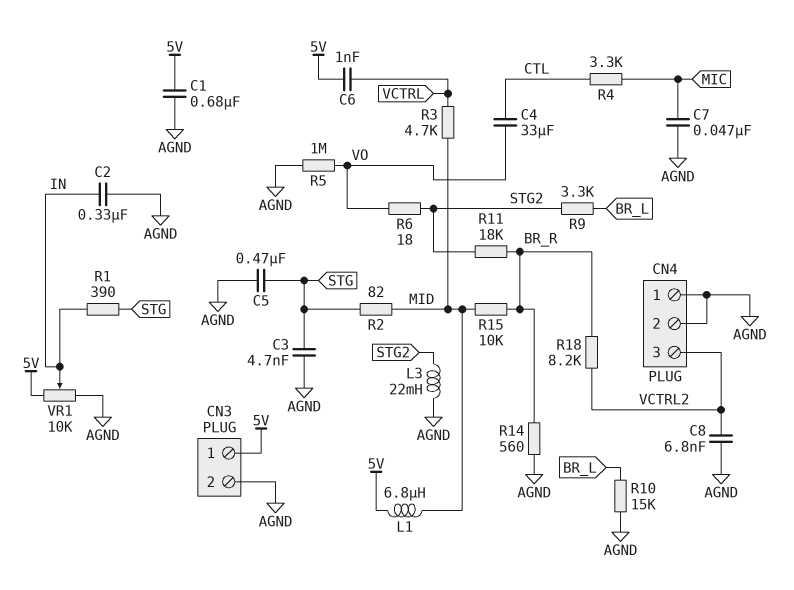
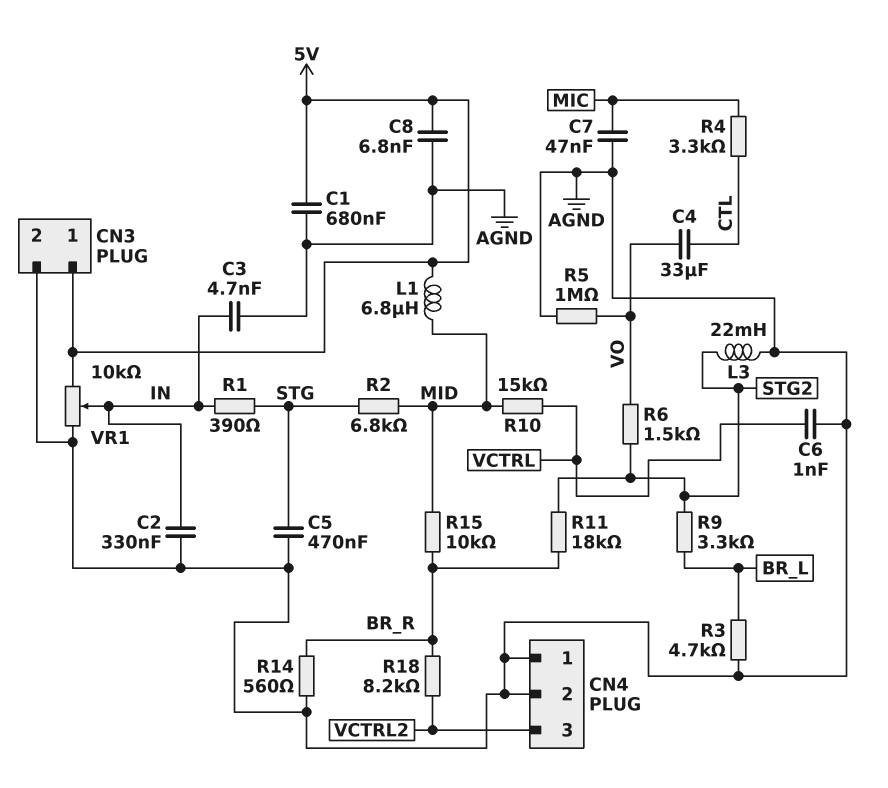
C3: 4.7nF (AGND, STG) -> 4.7nF (AGND, IN)
C6: 1nF (5V, VCTRL) -> 1nF (AGND, VCTRL)
C8: 6.8nF (AGND, VCTRL2) -> 6.8nF (5V, AGND)
R2: 82 (MID, STG) -> 6.8k (MID, STG)
R3: 4.7k (MID, VCTRL) -> 4.7k (AGND, BR_L)
R6: 18 (STG2, VO) -> 1.5k (STG2, VO)
R10: 15k (AGND, BR_L) -> 15k (MID, VCTRL)

